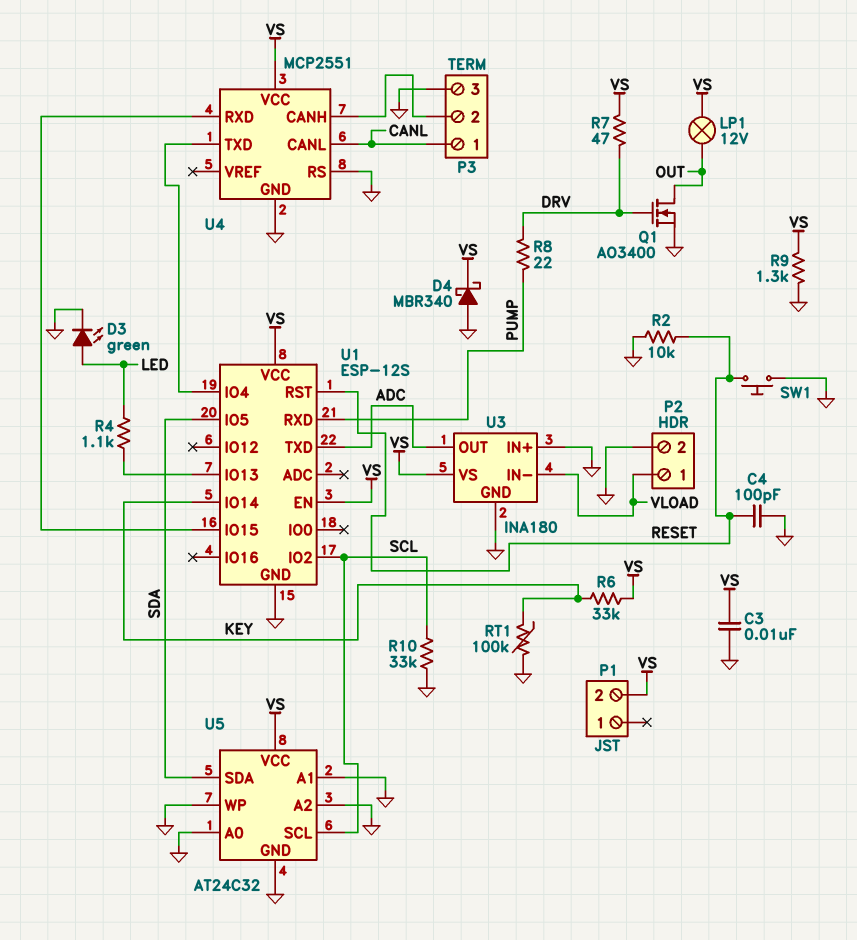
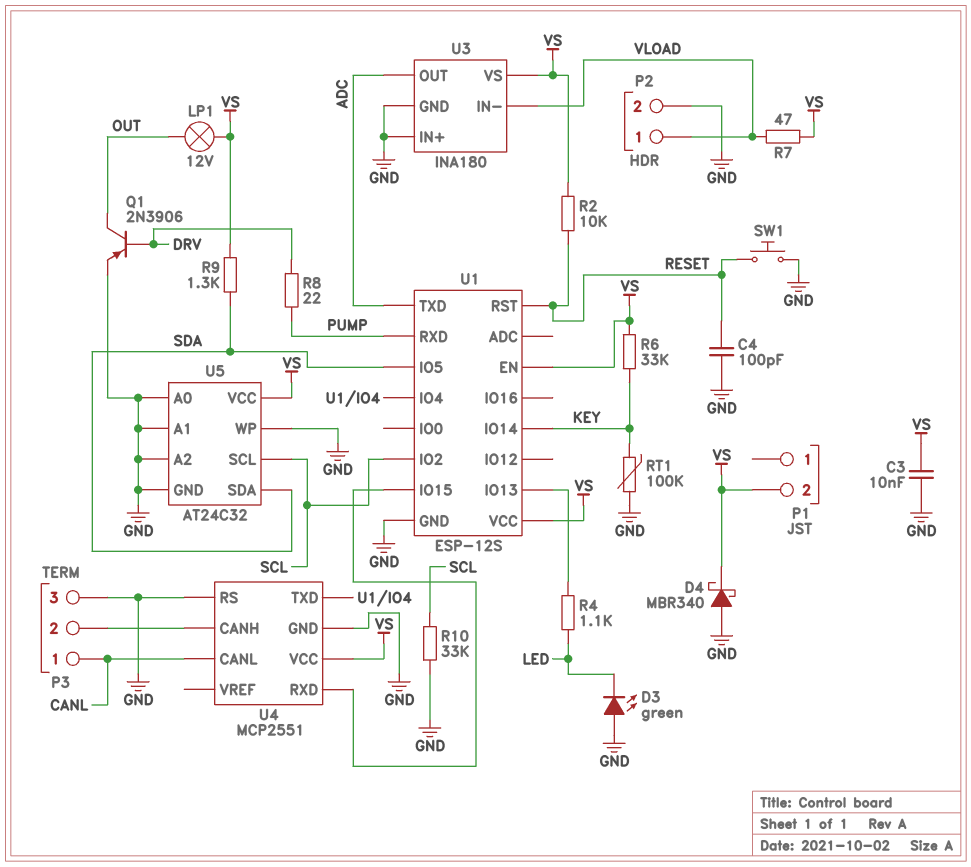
D3: LED green (A LED, K GND) -> LED green (A GND, K LED)
Q1: NMOS AO3400 (G DRV, D OUT, S GND) -> PNP 2N3906 (B DRV, C OUT, E GND)
R2: 10k (GND, RESET) -> 10k (RESET, VS)
R7: 47 (DRV, VS) -> 47 (VLOAD, VS)
R9: 1.3k (GND, VS) -> 1.3k (SDA, VS)

